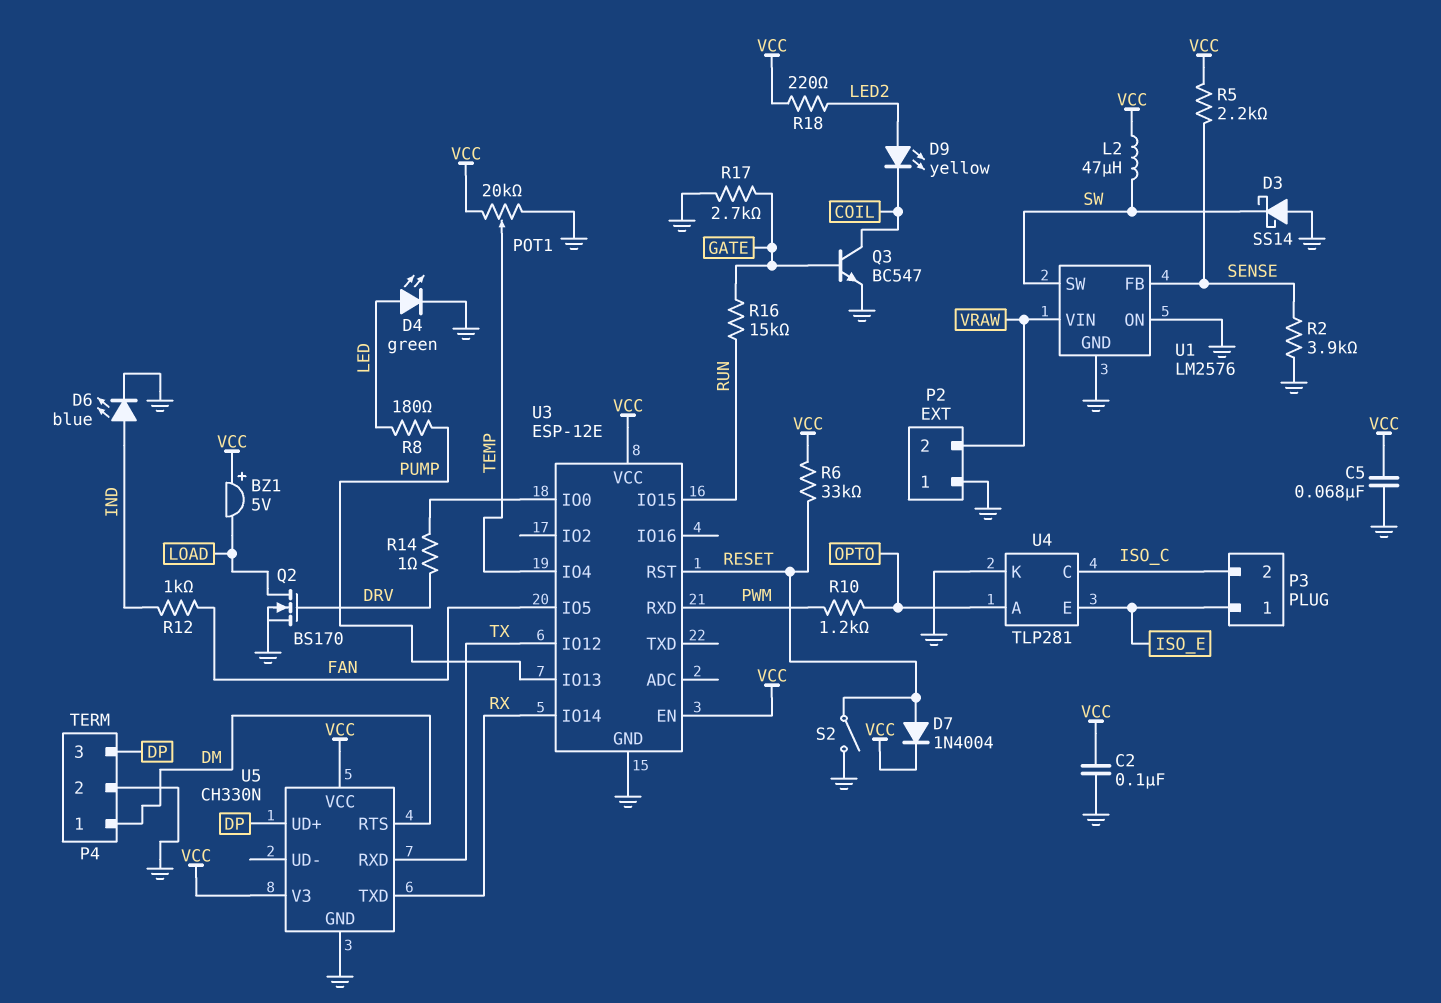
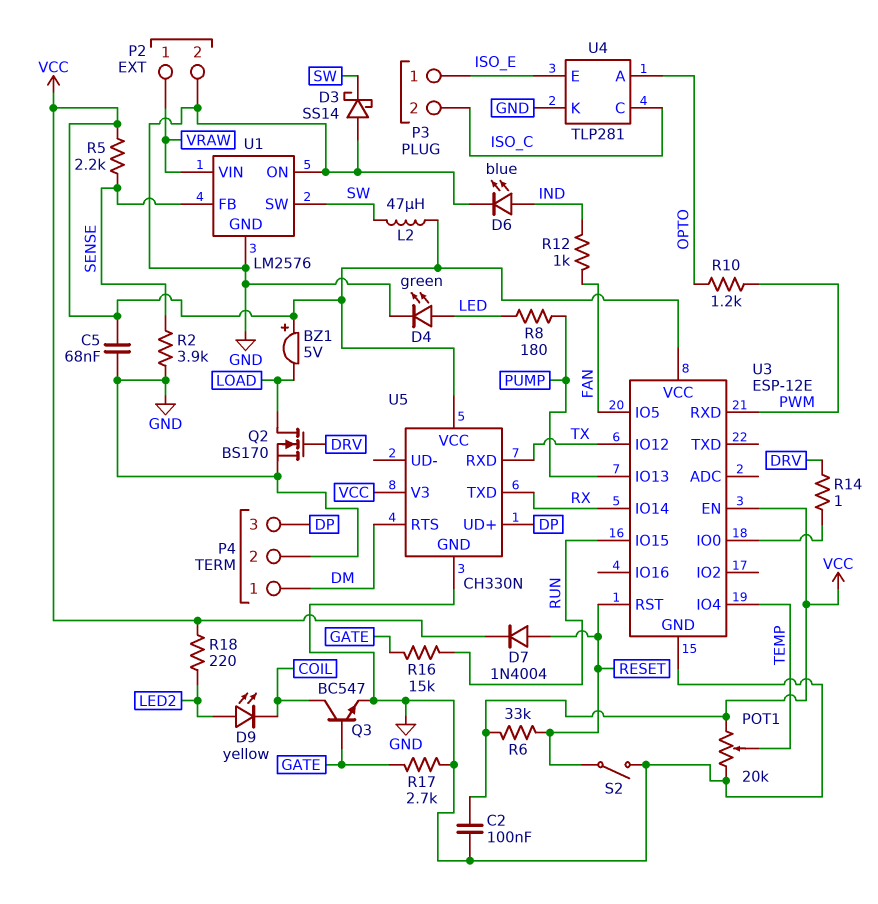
P2 pin 1: GND -> VRAW
P2 pin 2: VRAW -> GND

